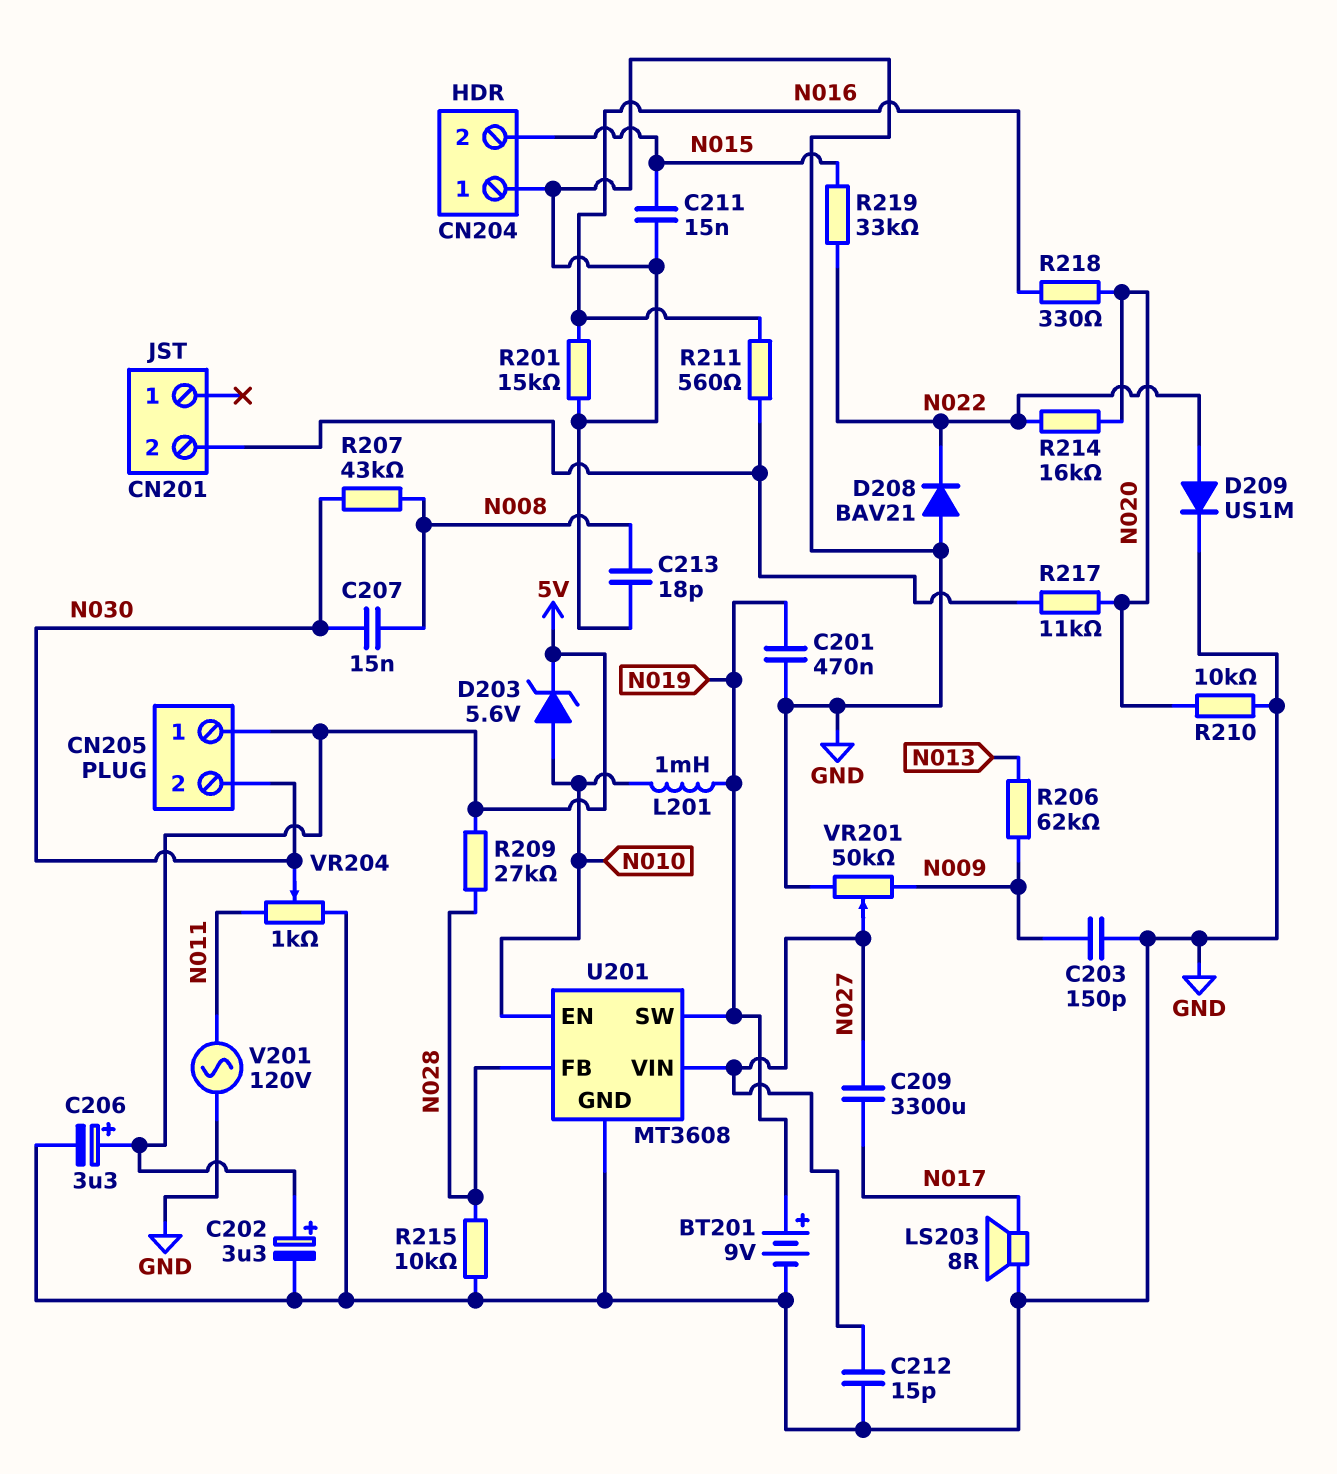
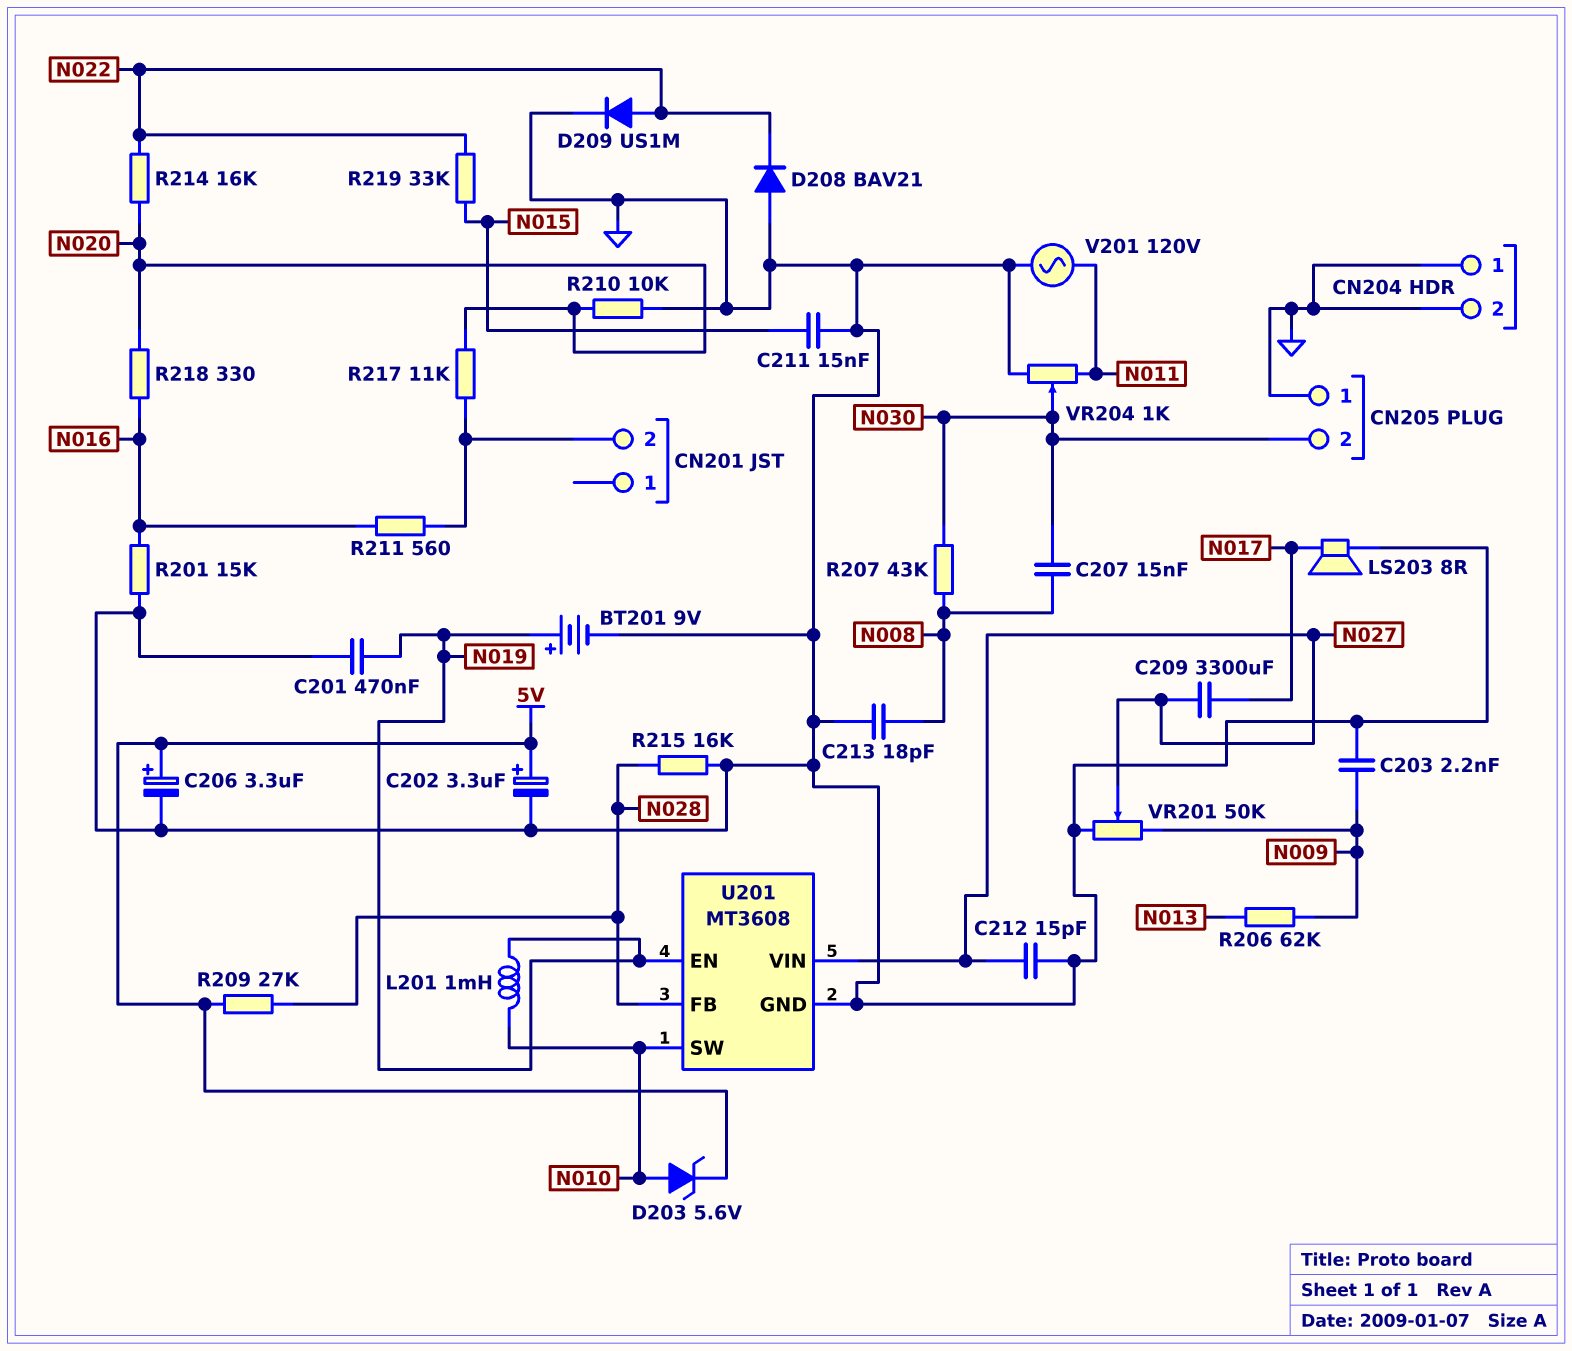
C203: 150pF (GND, N009) -> 2.2nF (GND, N009)
CN204 pin 2: N015 -> GND
CN205 pin 1: 5V -> GND
R215: 10k (GND, N028) -> 16k (GND, N028)
U201 pin EN: N010 -> N019
U201 pin SW: N019 -> N010

